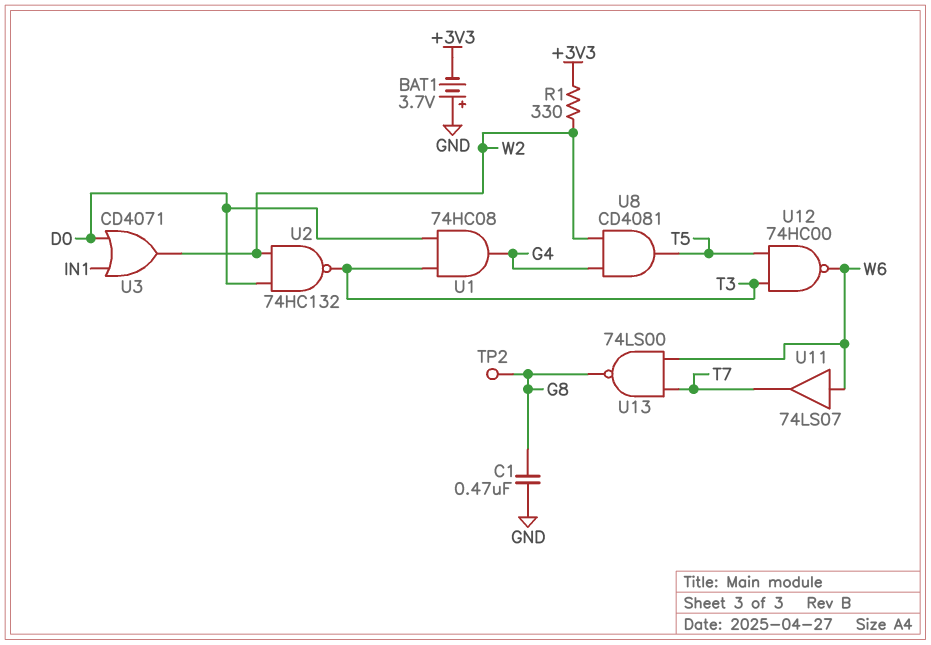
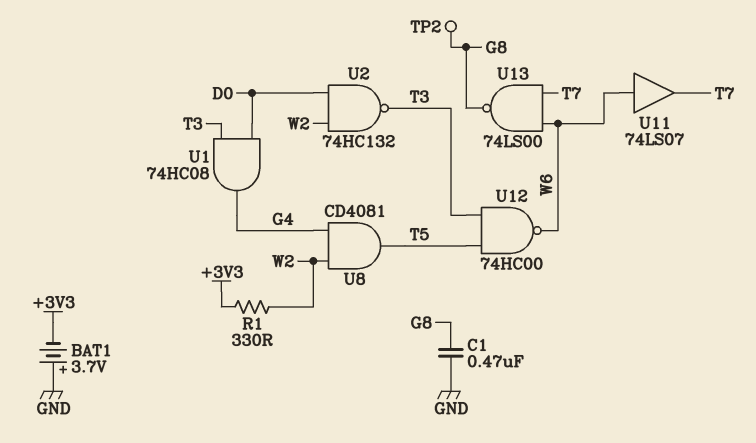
U3: OR CD4071 (in D0, in IN1, out W2) -> none

